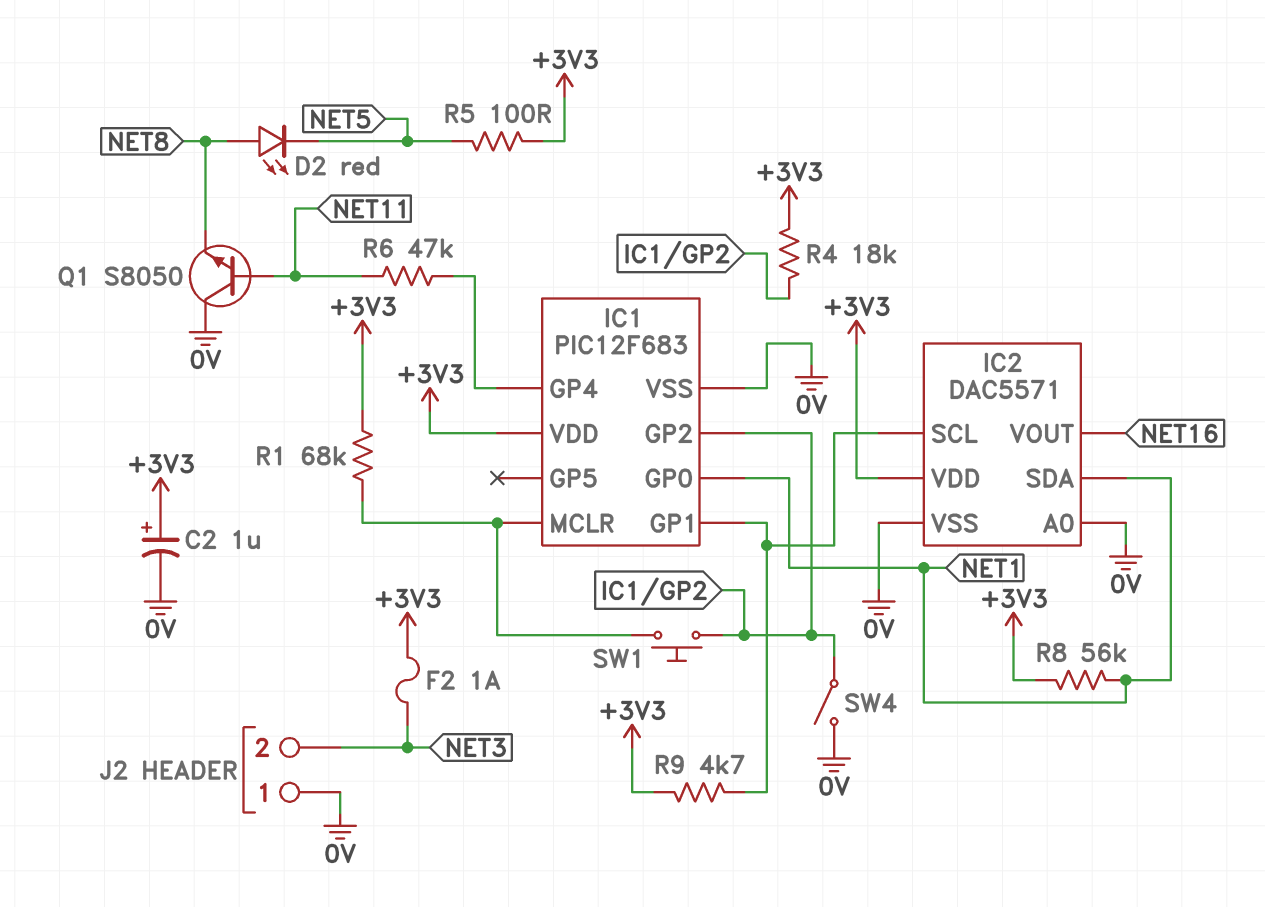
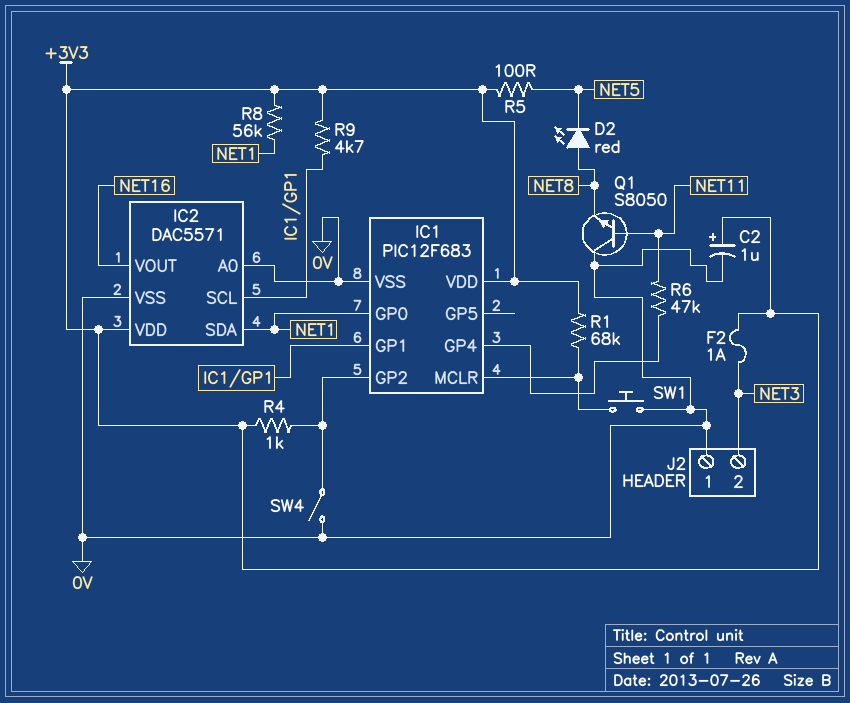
R4: 18k (+3V3, IC1/GP2) -> 1k (+3V3, IC1/GP2)
SW1: button (IC1/GP2, IC1/MCLR) -> button (0V, IC1/MCLR)

